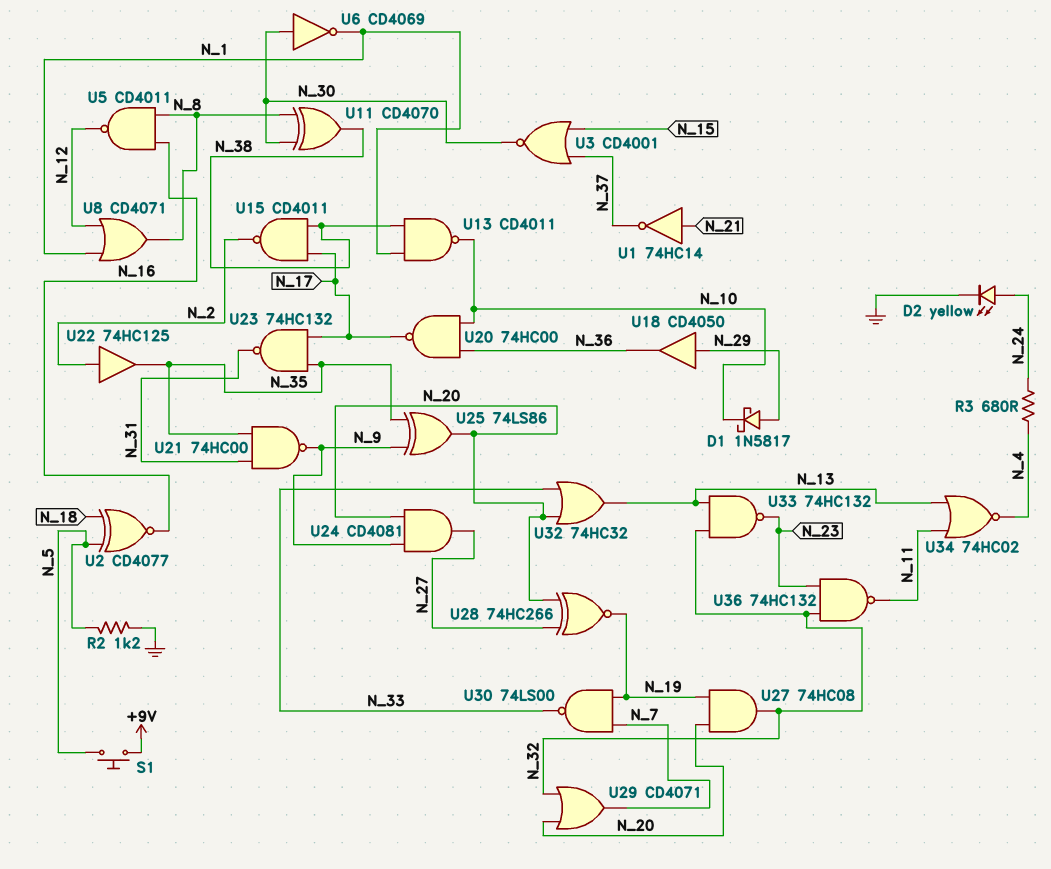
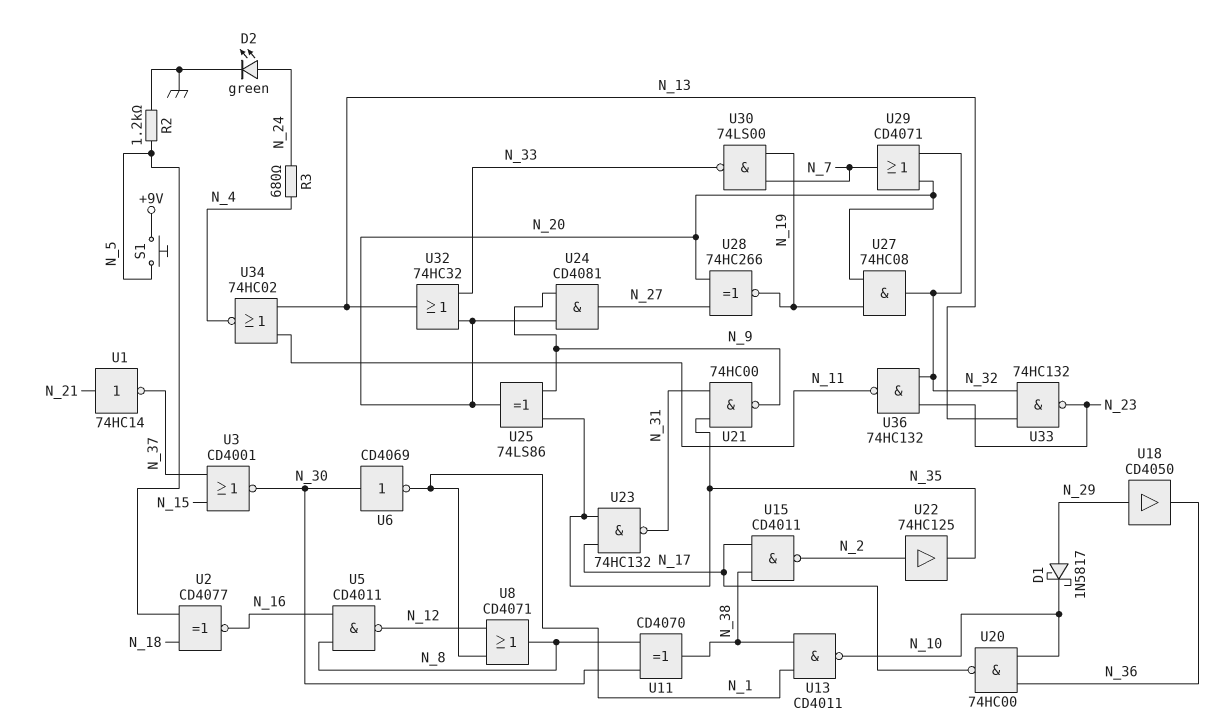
D2: LED yellow (A N_24, K GND) -> LED green (A N_24, K GND)

